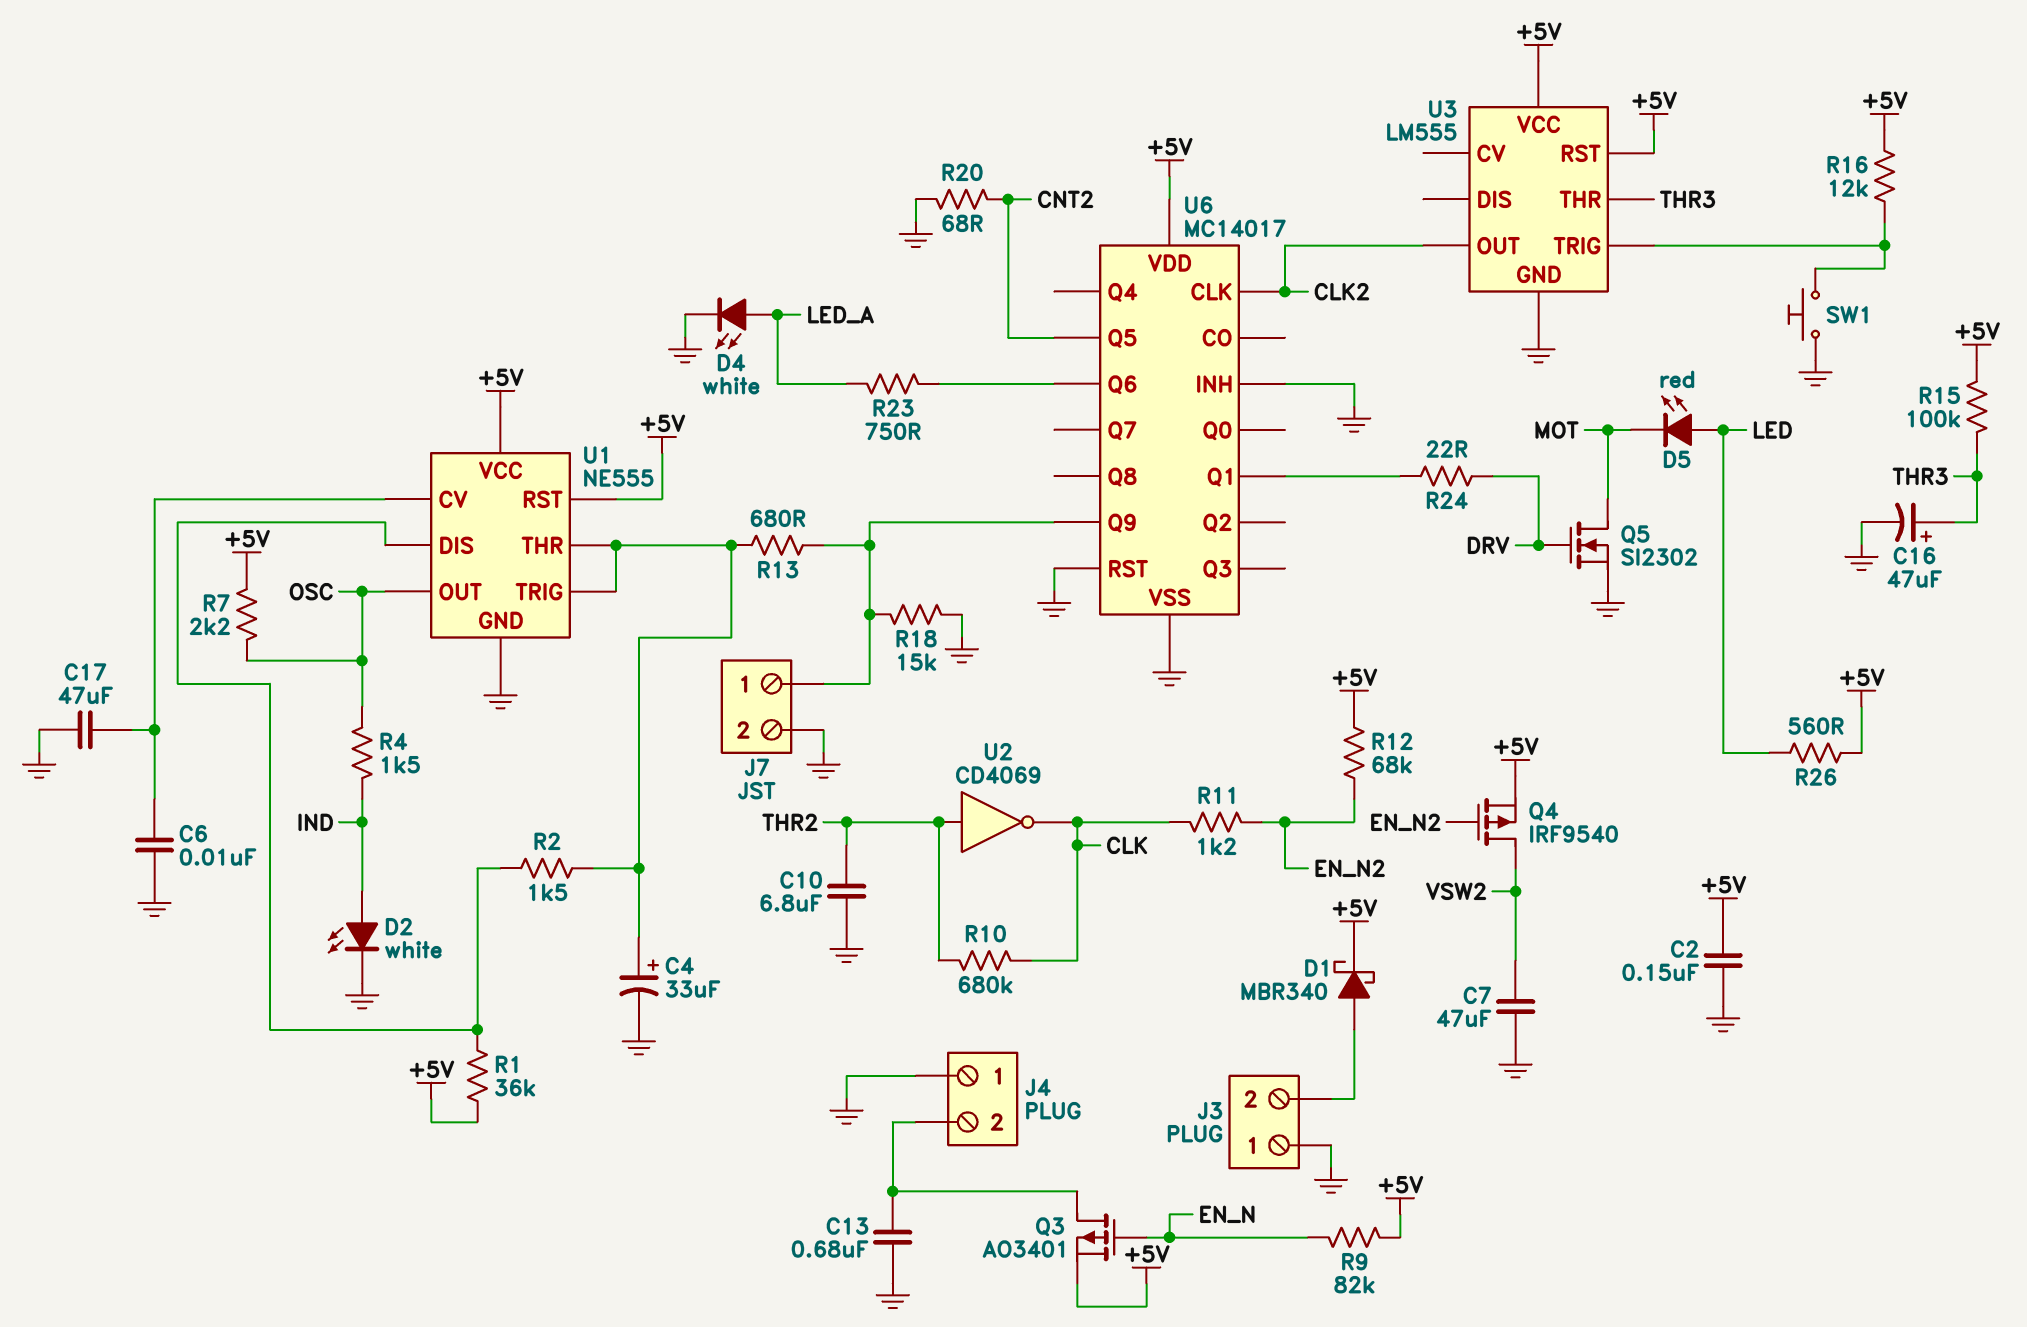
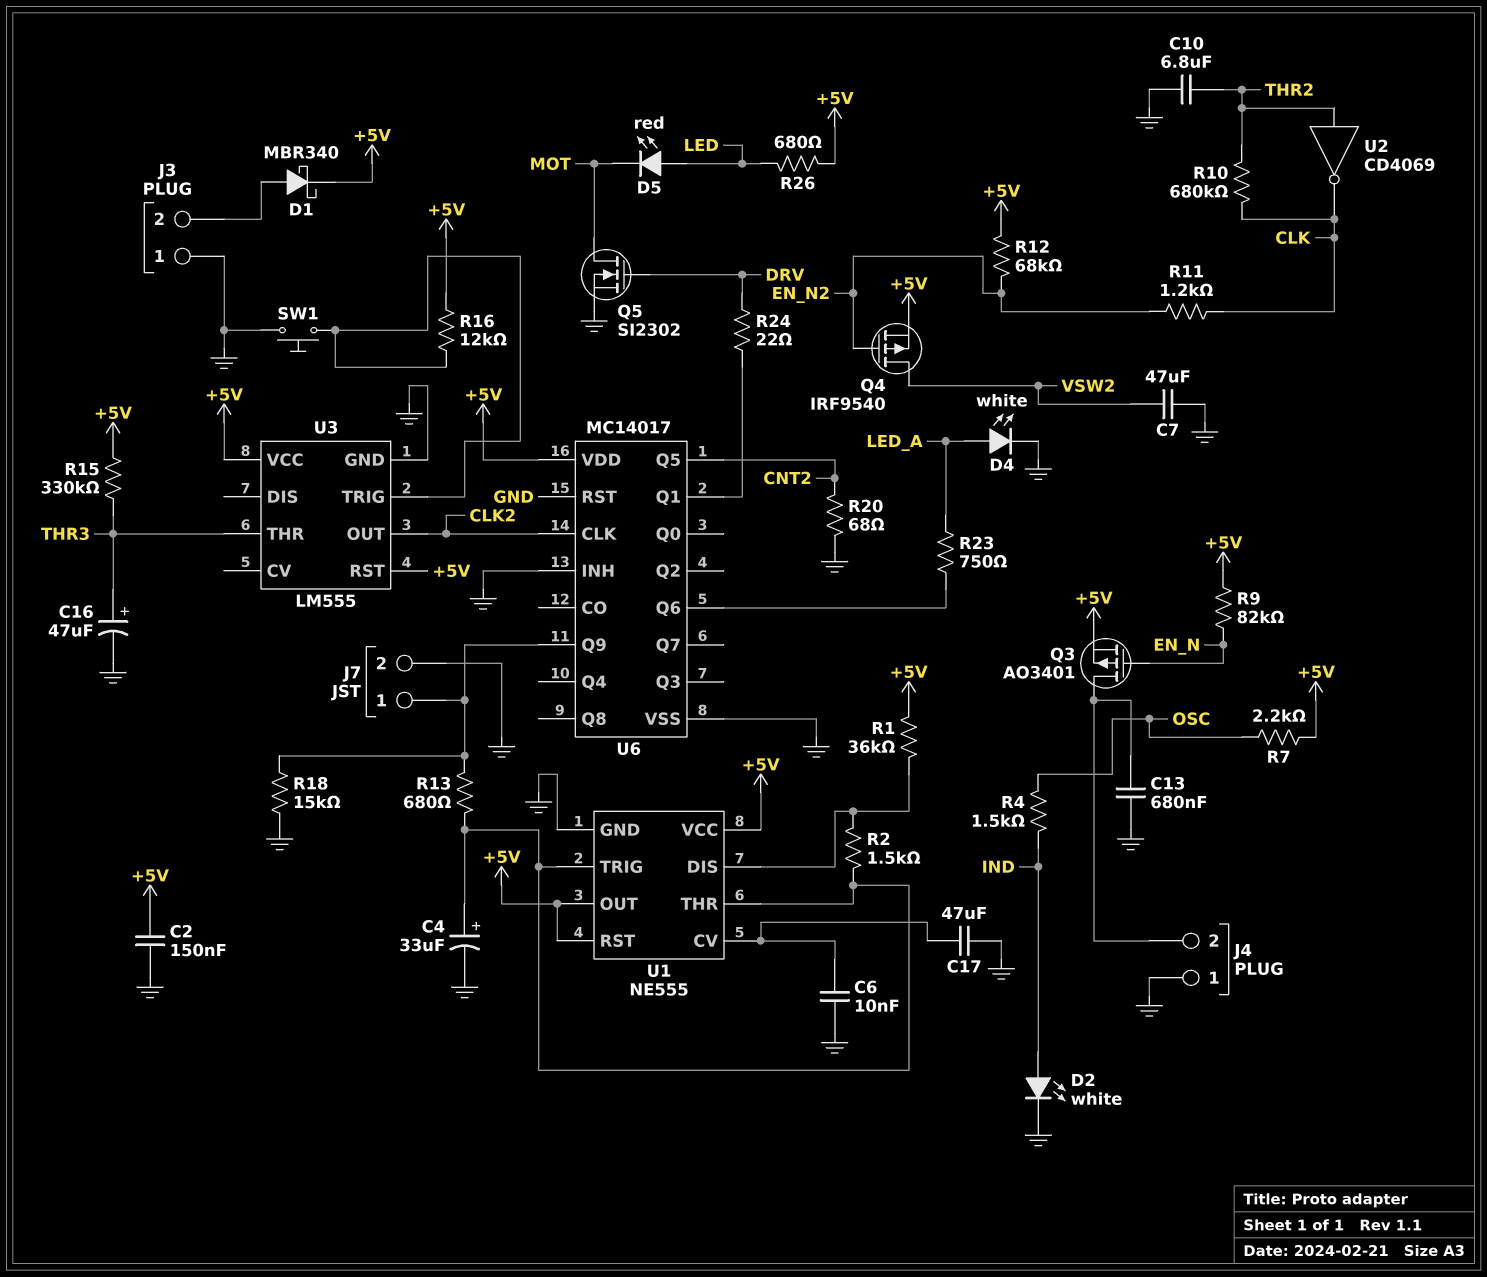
R15: 100k (+5V, THR3) -> 330k (+5V, THR3)
R26: 560 (+5V, LED) -> 680 (+5V, LED)
U1 pin OUT: OSC -> +5V

